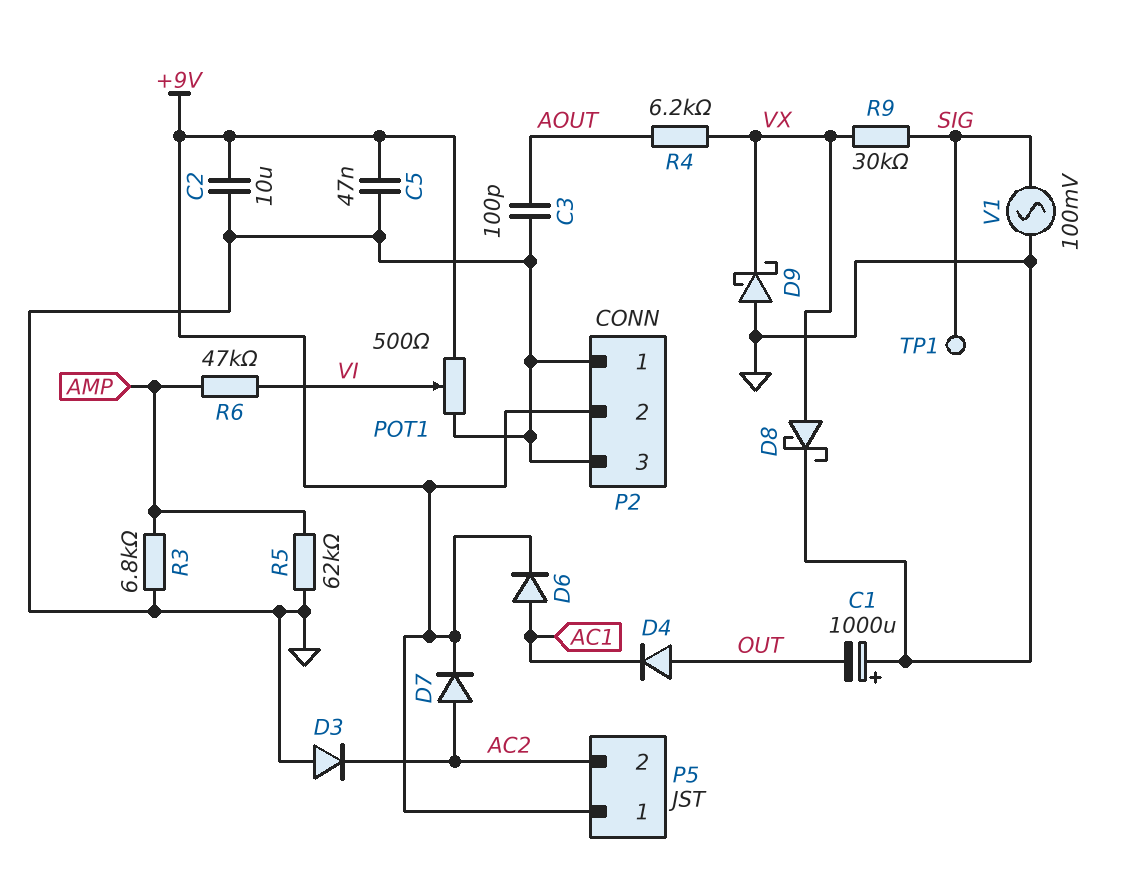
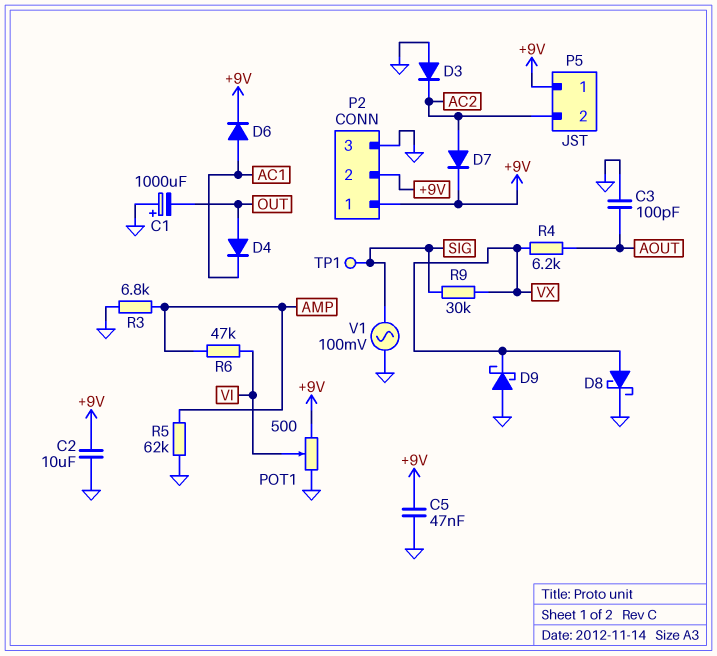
P2 pin 1: GND -> +9V

